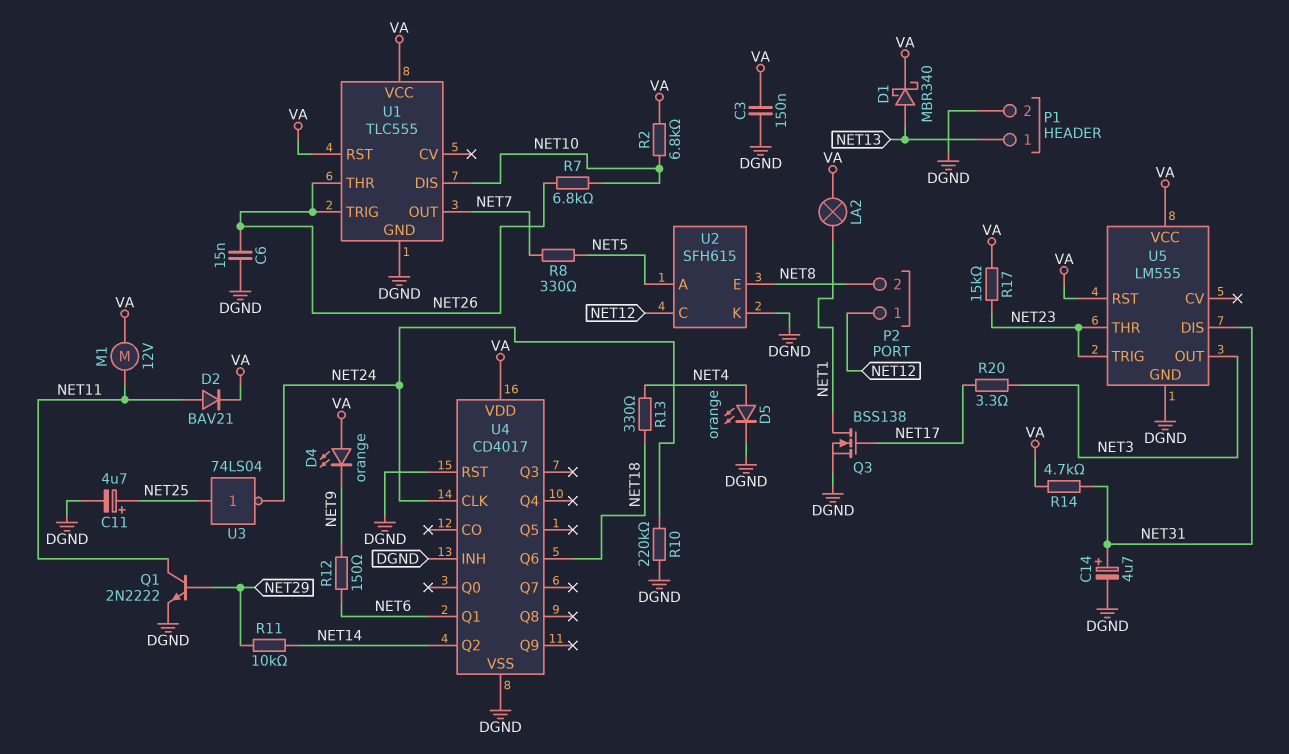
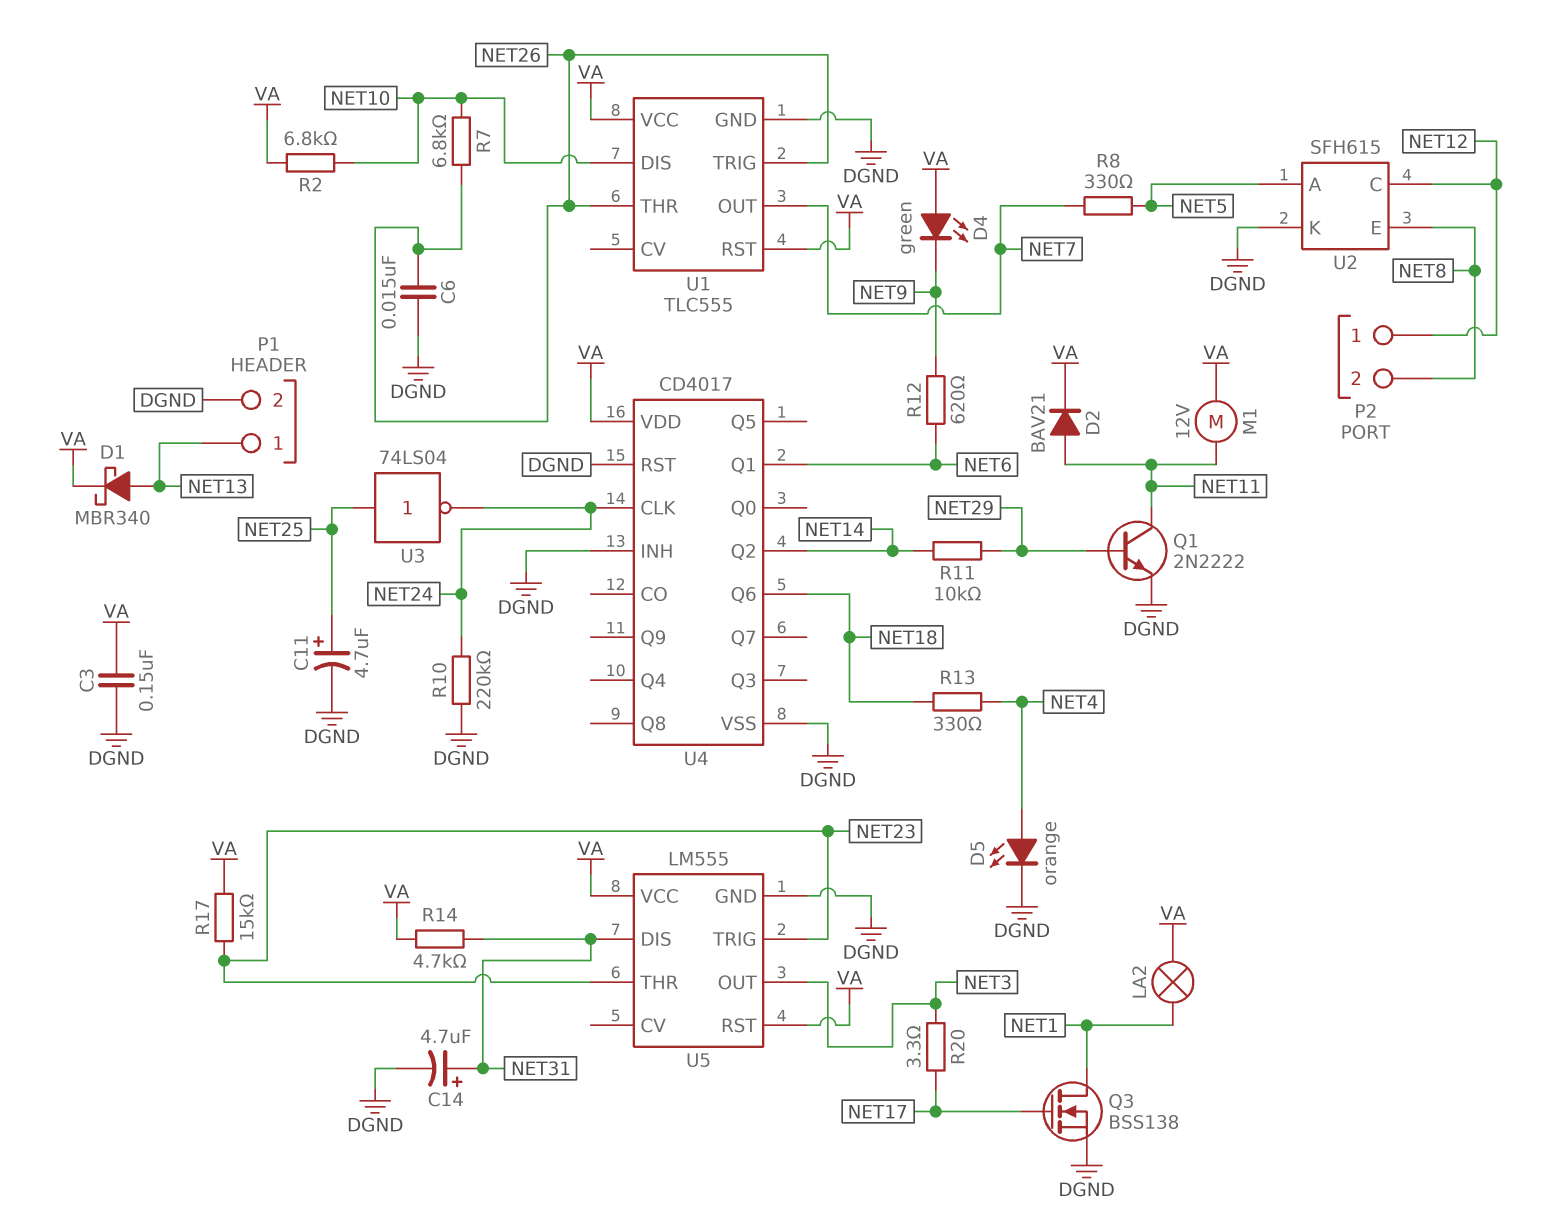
D4: LED orange (A VA, K NET9) -> LED green (A VA, K NET9)
R12: 150 (NET6, NET9) -> 620 (NET6, NET9)

